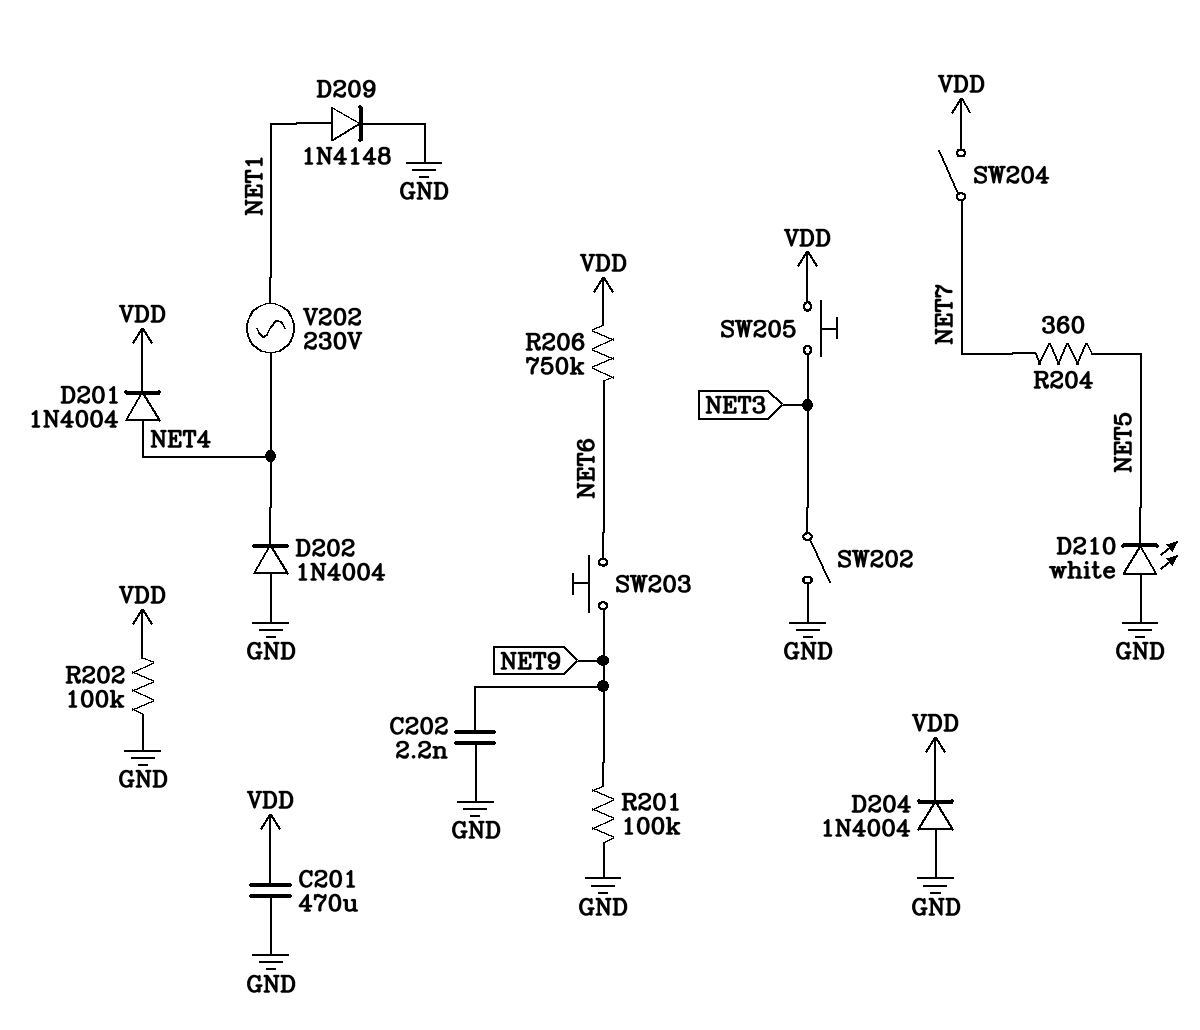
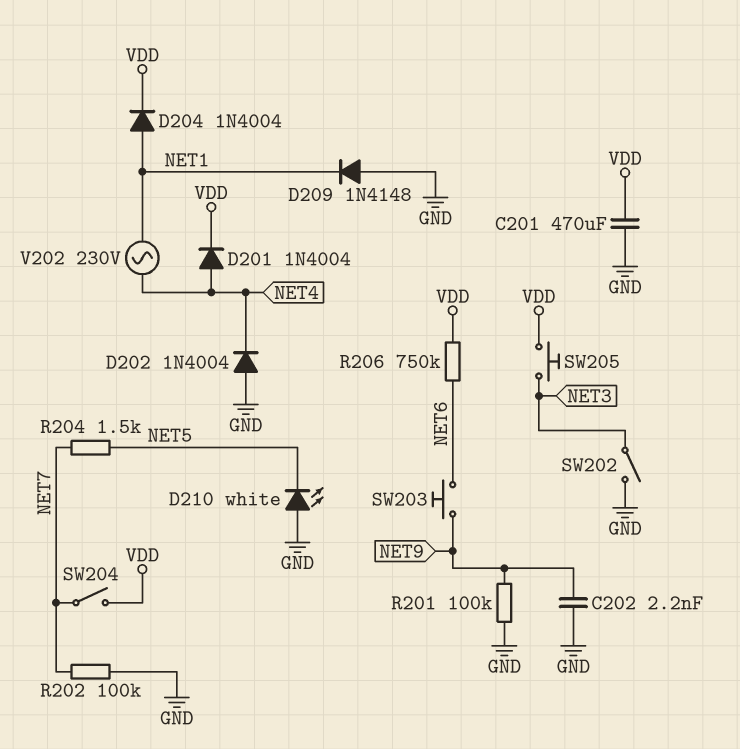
D204: diode 1N4004 (A GND, K VDD) -> diode 1N4004 (A NET1, K VDD)
D209: diode 1N4148 (A NET1, K GND) -> diode 1N4148 (A GND, K NET1)
R202: 100k (GND, VDD) -> 100k (GND, NET7)
R204: 360 (NET5, NET7) -> 1.5k (NET5, NET7)

